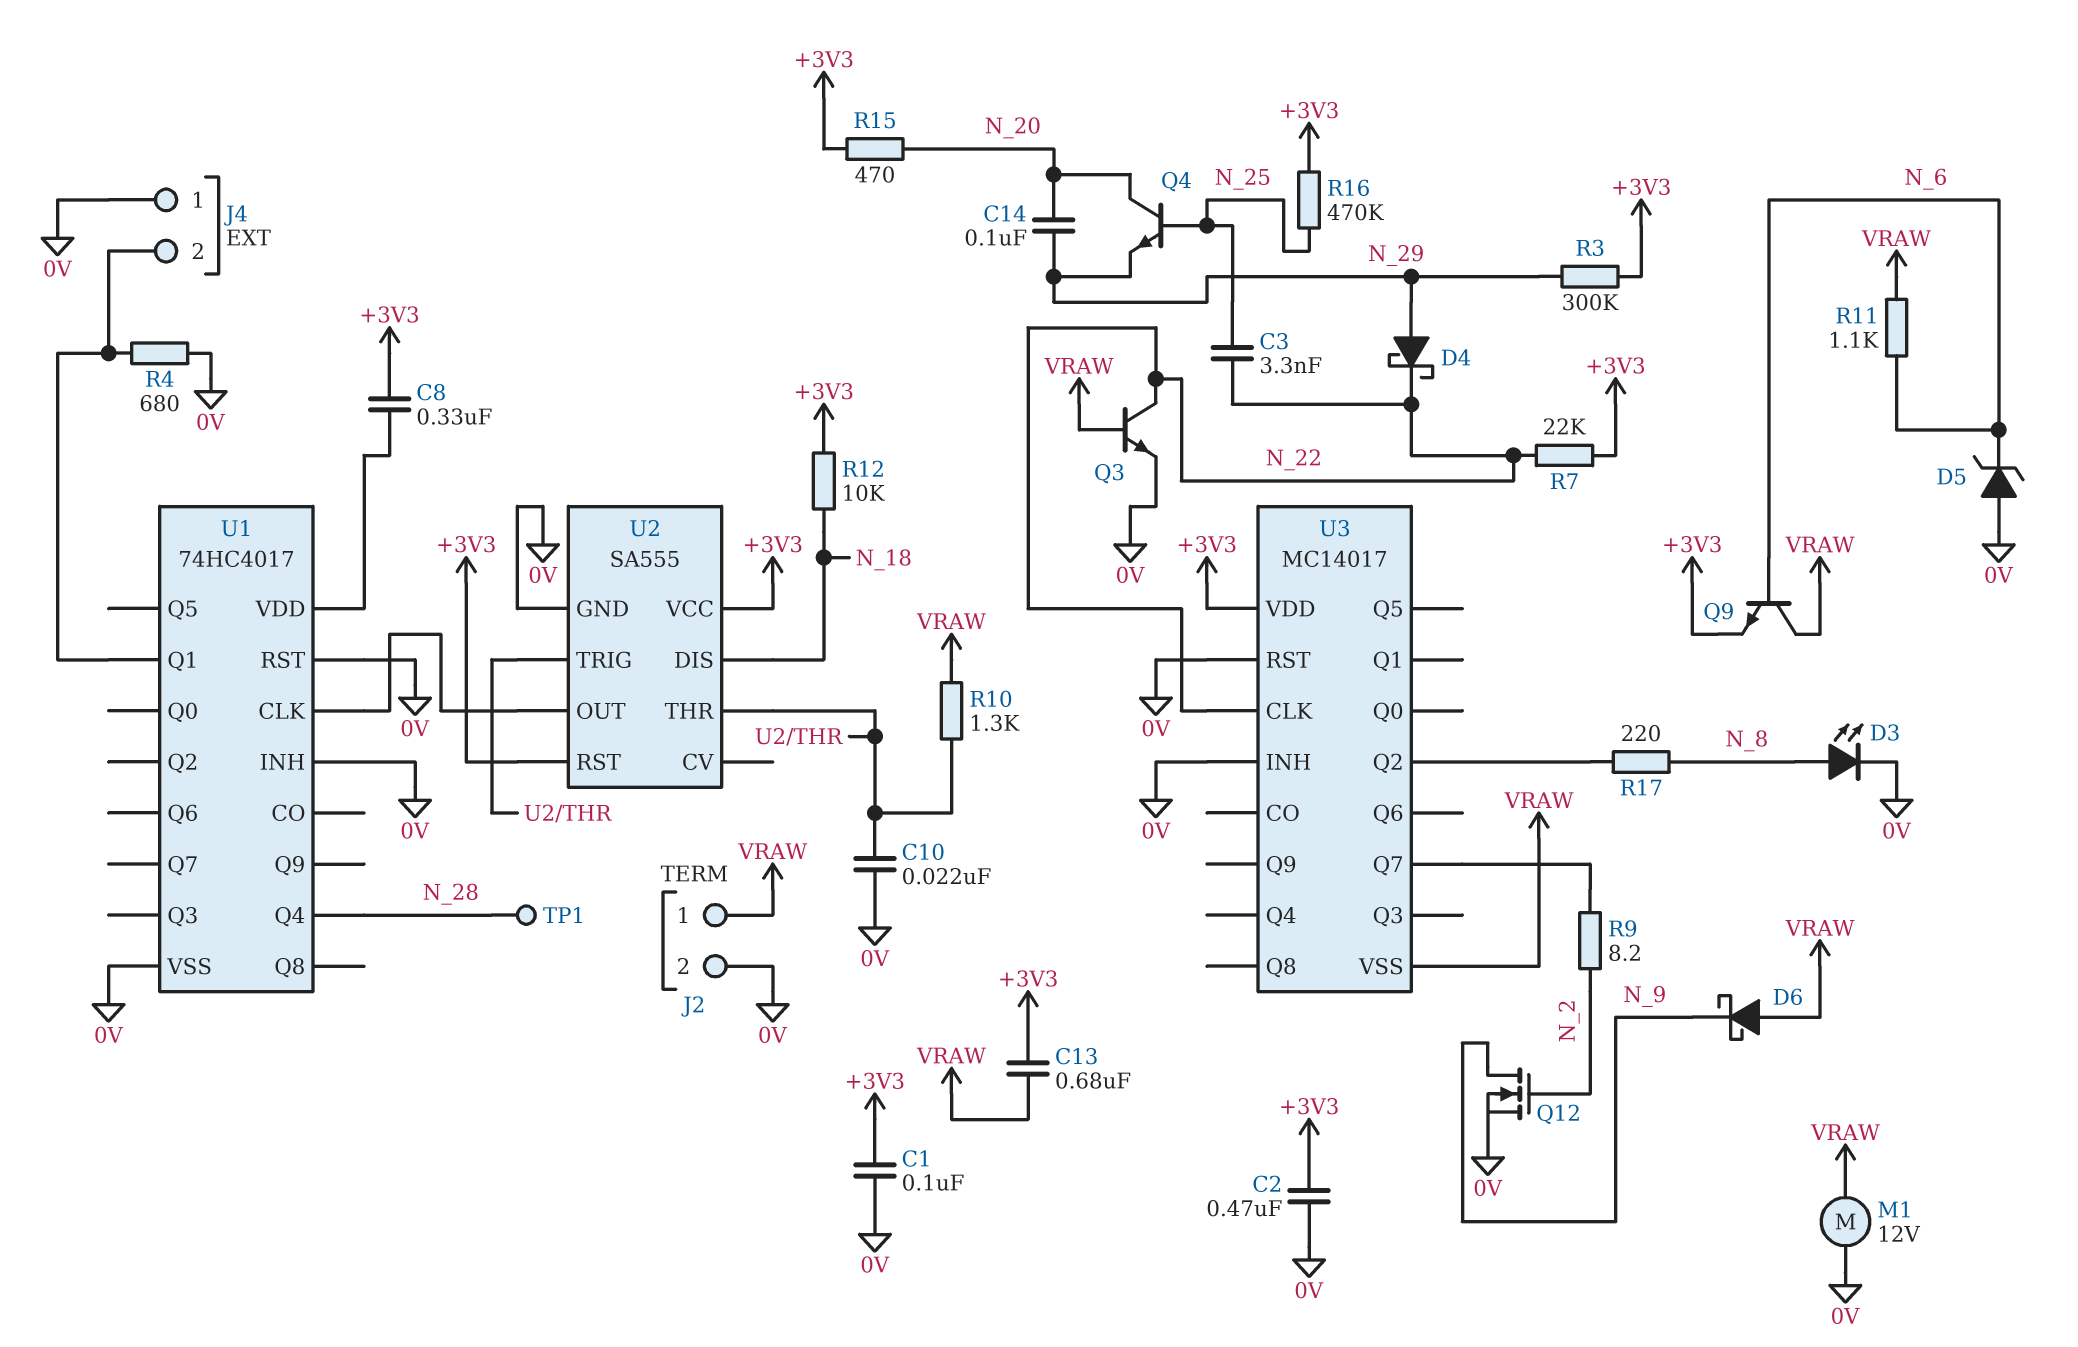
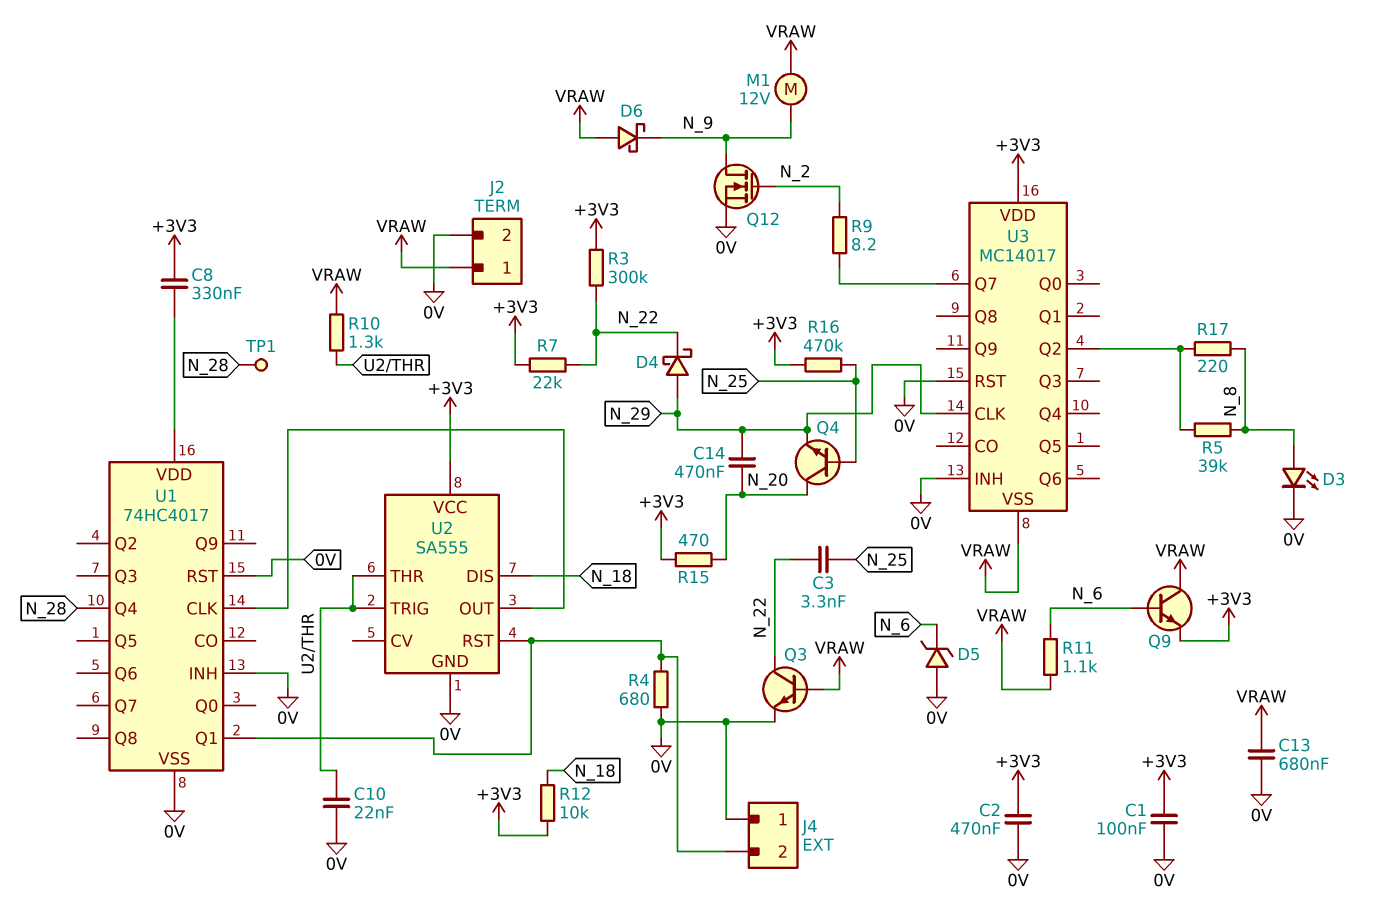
C13: 680nF (+3V3, VRAW) -> 680nF (0V, VRAW)
C14: 100nF (N_20, N_29) -> 470nF (N_20, N_29)
M1: motor 12V (0V, VRAW) -> motor 12V (N_9, VRAW)
R3: 300k (+3V3, N_29) -> 300k (+3V3, N_22)
R5: none -> 39k (N_8, U3/Q2)
U2 pin RST: +3V3 -> J4/2
U3 pin CLK: N_22 -> N_29

